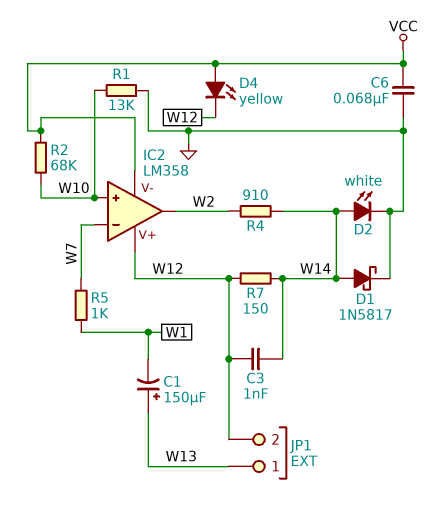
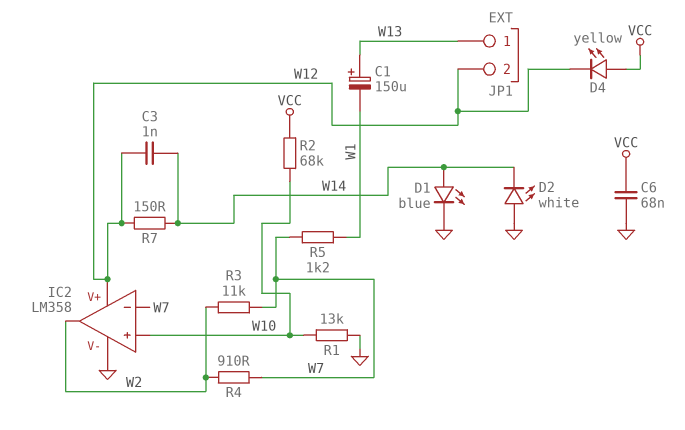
D1: schottky 1N5817 (A W14, K GND) -> LED blue (A W14, K GND)
D2: LED white (A W14, K GND) -> LED white (A GND, K W14)
IC2 pin V-: VCC -> GND
R3: none -> 11k (W2, W7)
R4: 910 (W2, W14) -> 910 (W2, W7)
R5: 1k (W1, W7) -> 1.2k (W1, W7)

